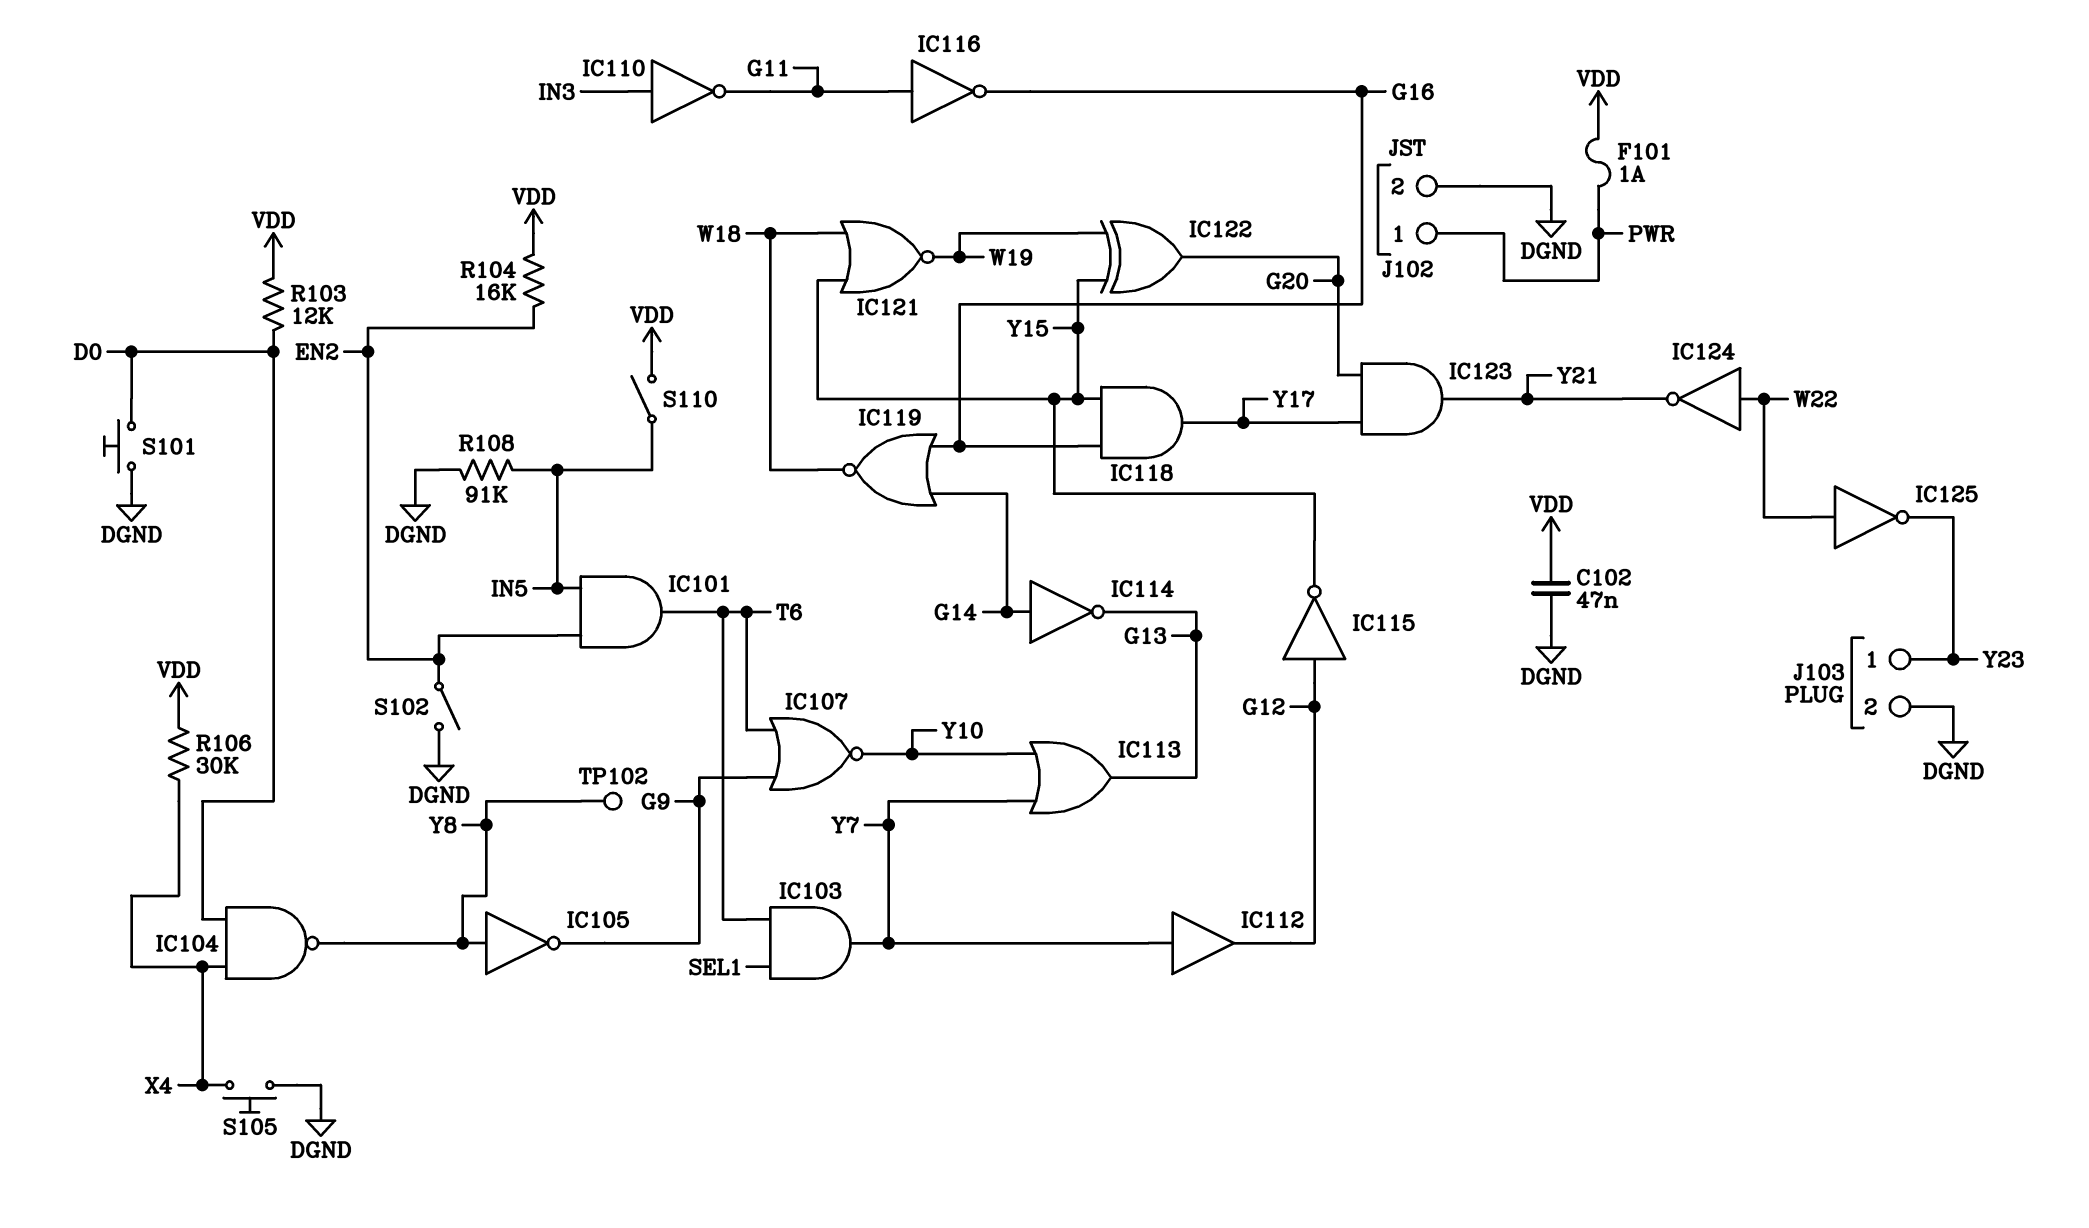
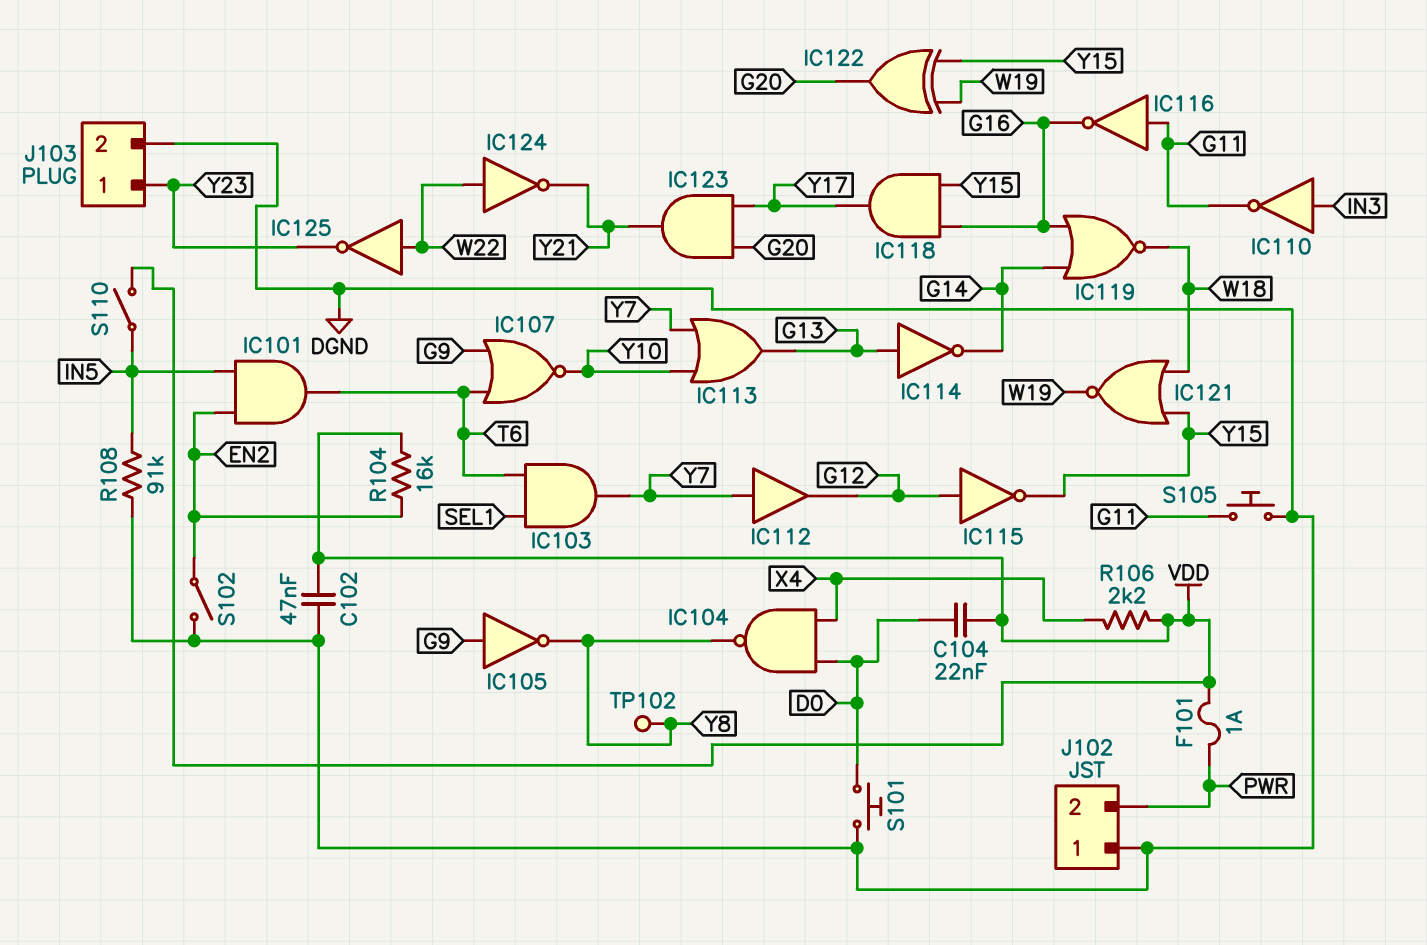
C104: none -> 22nF (D0, VDD)
IC105: NOT (in Y8, out G9) -> NOT (in G9, out Y8)
IC114: NOT (in G14, out G13) -> NOT (in G13, out G14)
J102 pin 1: PWR -> DGND
J102 pin 2: DGND -> PWR
R103: 12k (D0, VDD) -> none
R106: 30k (VDD, X4) -> 2.2k (VDD, X4)
S105: button (DGND, X4) -> button (DGND, G11)

